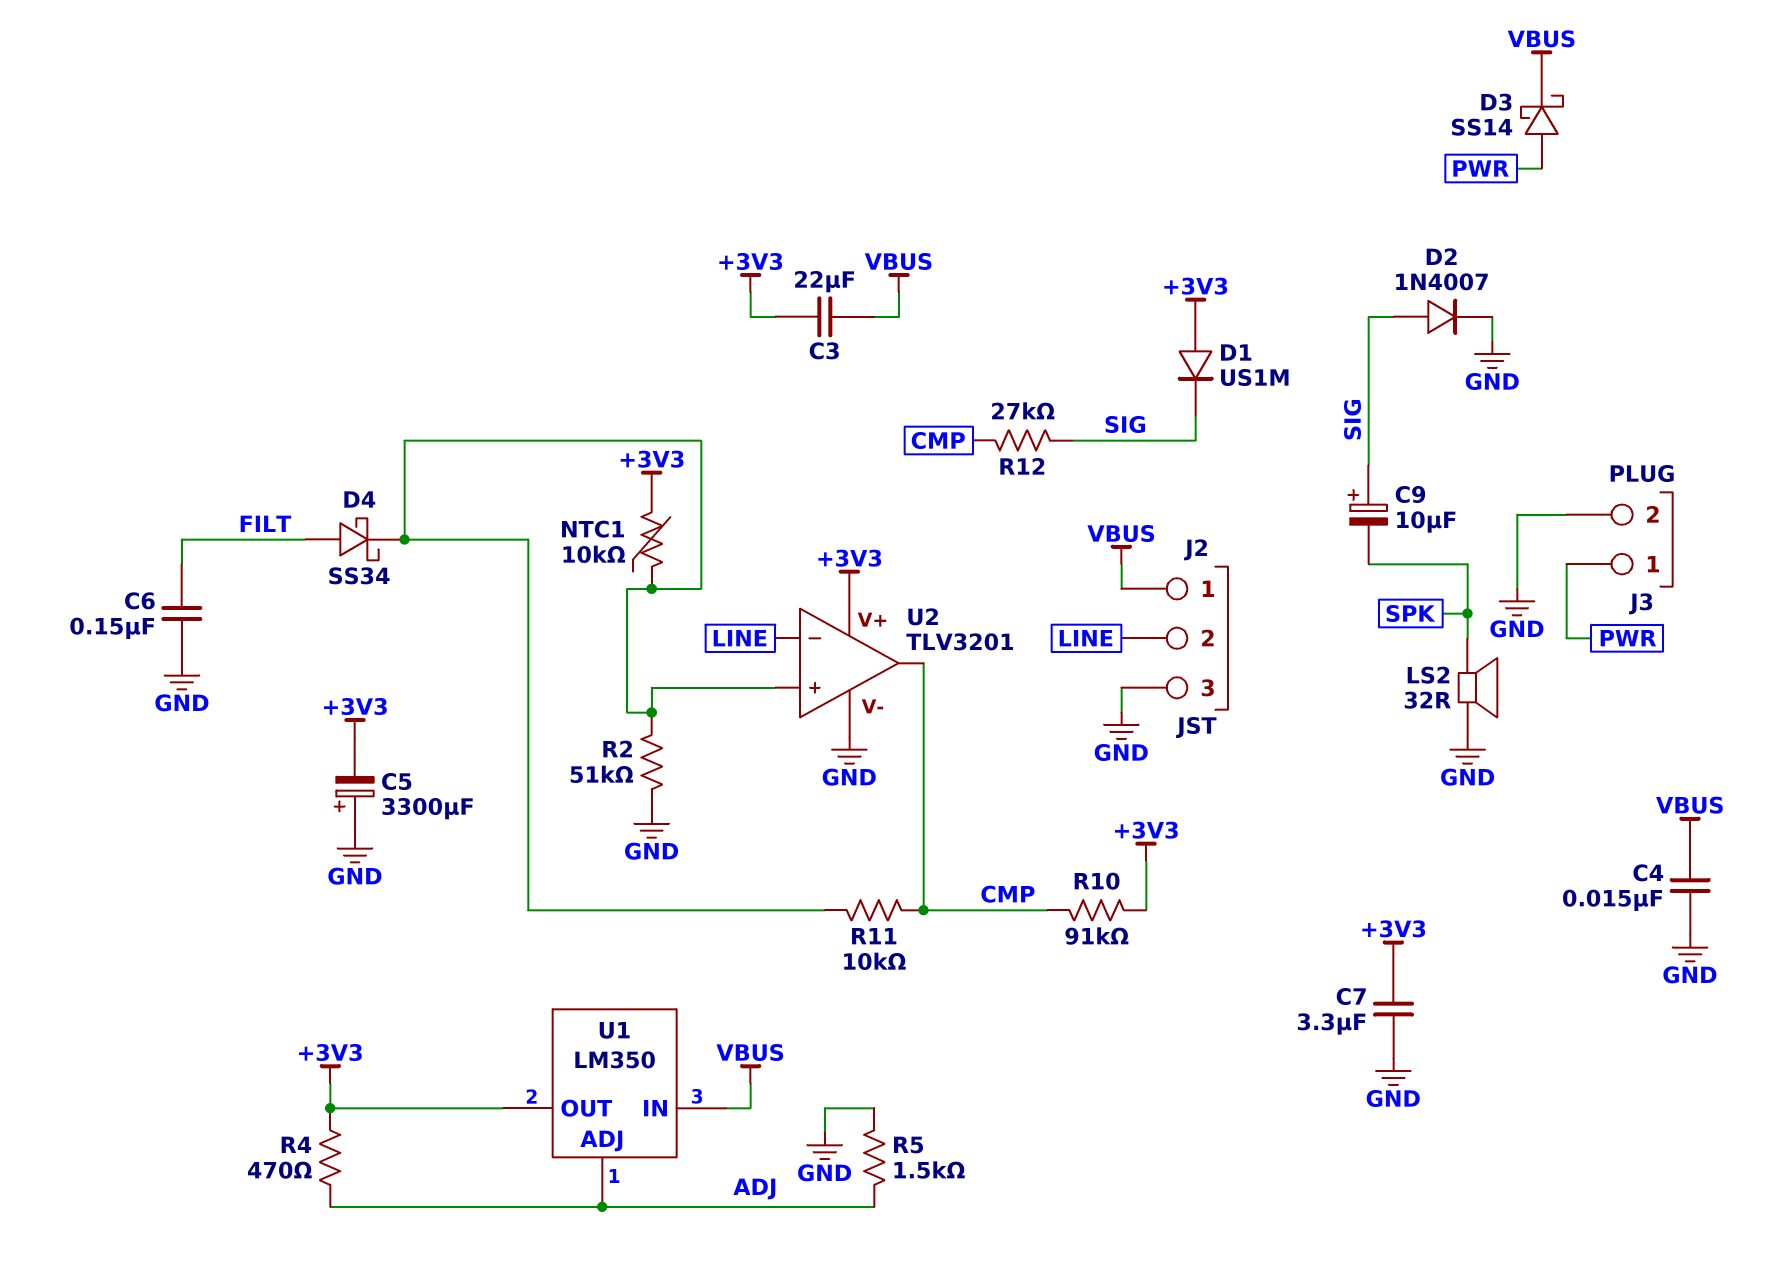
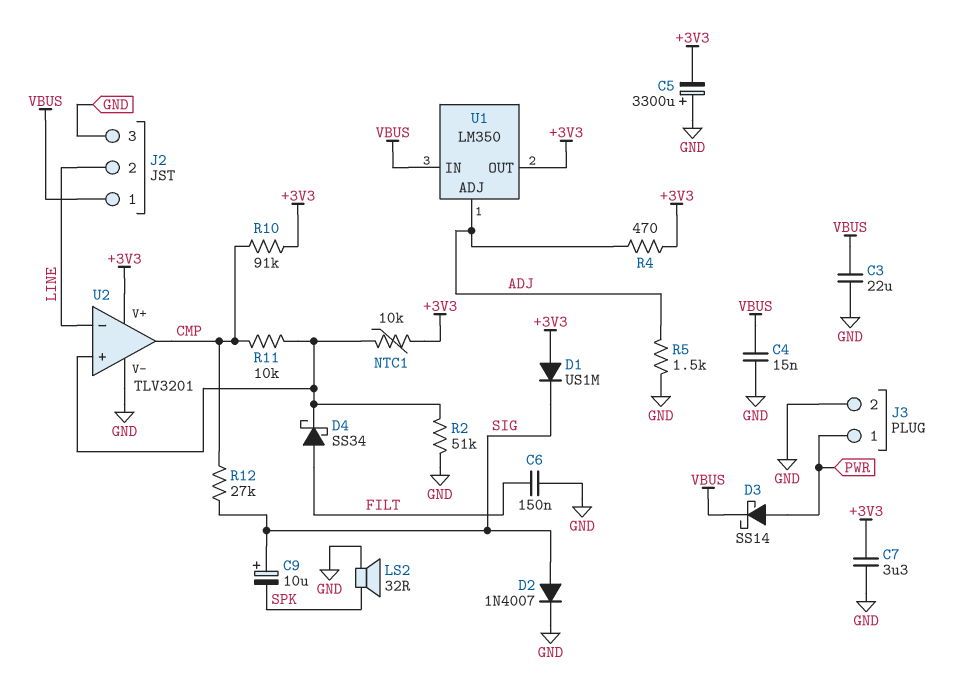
C3: 22uF (+3V3, VBUS) -> 22uF (GND, VBUS)

